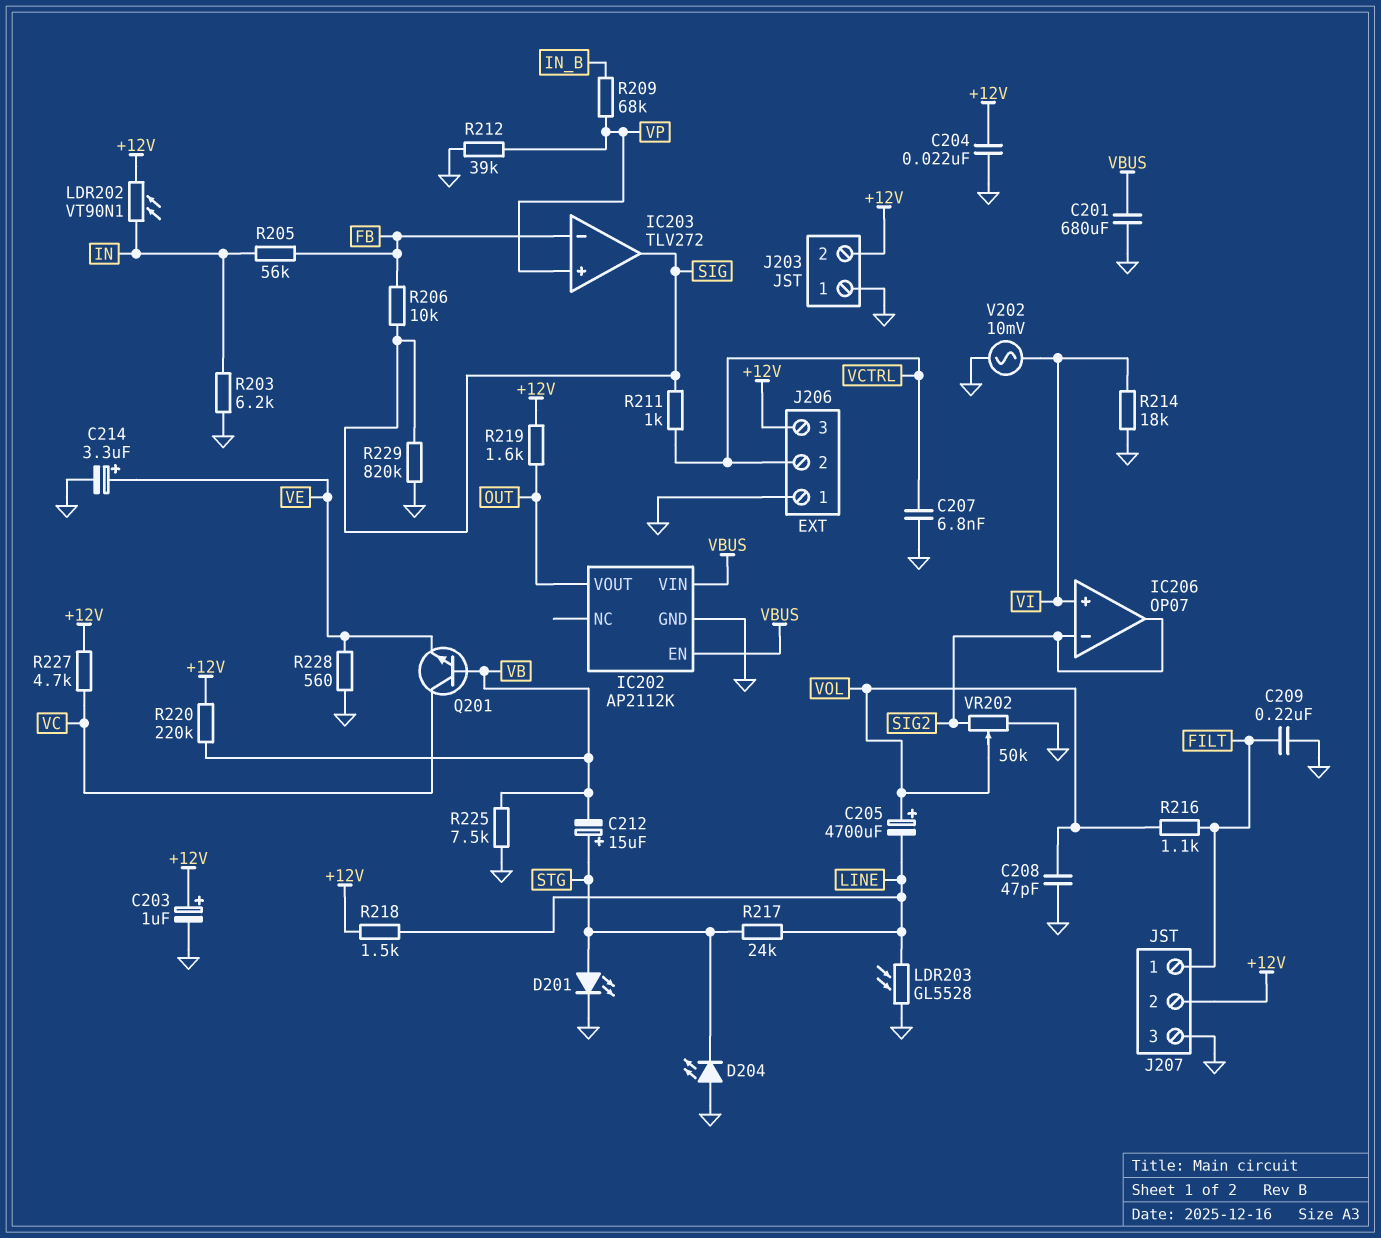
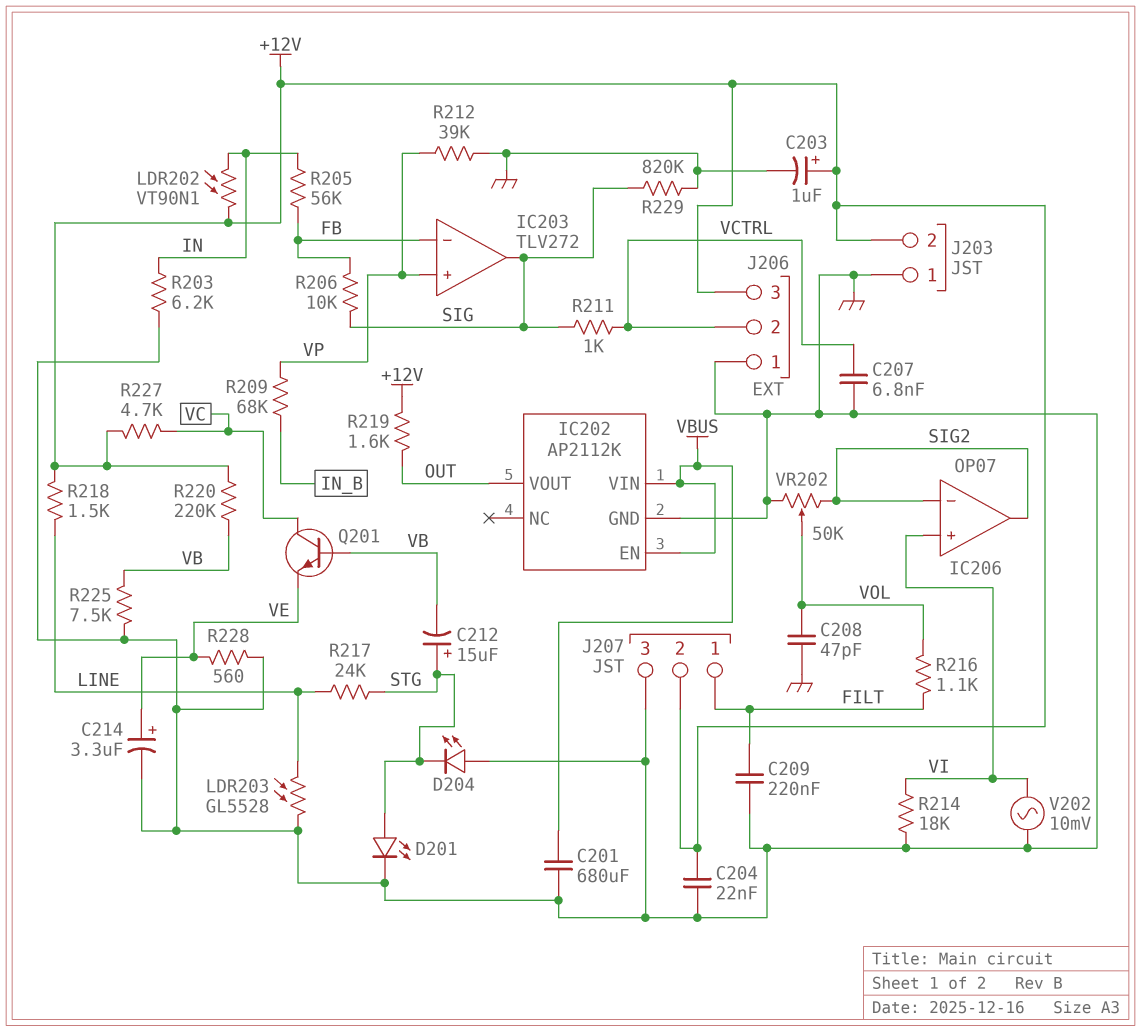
C205: 4700uF (plus VOL, minus LINE) -> none

